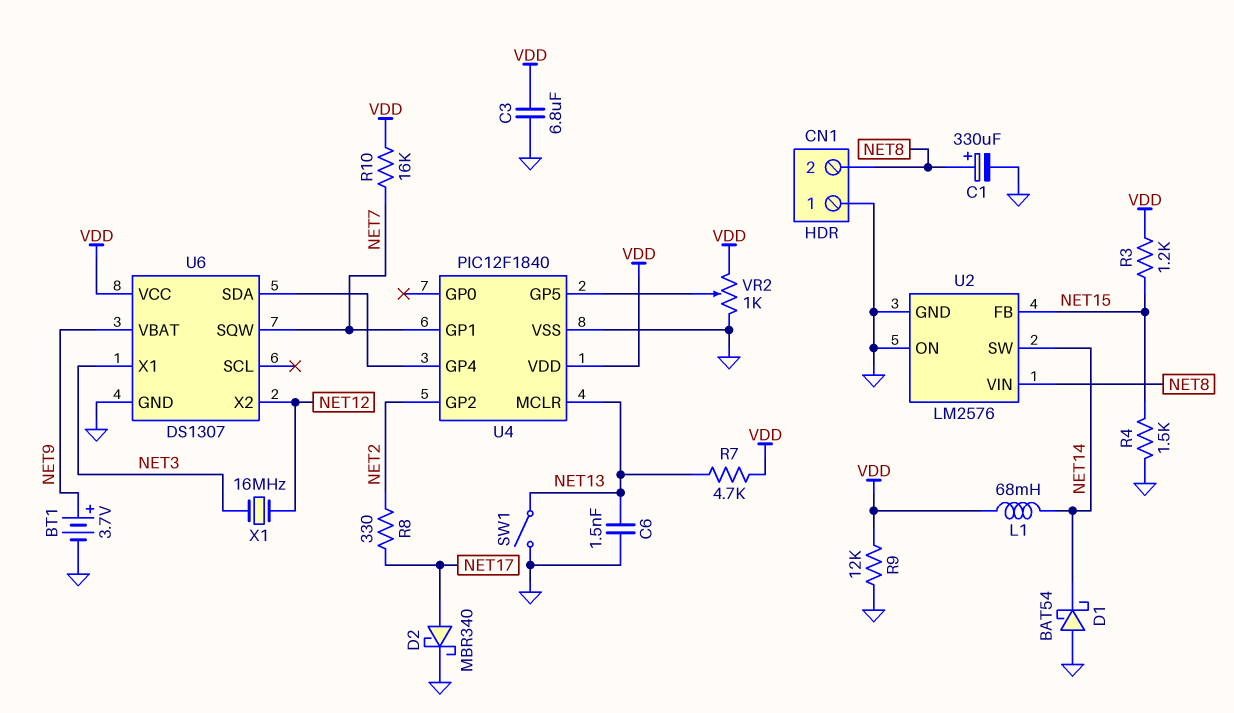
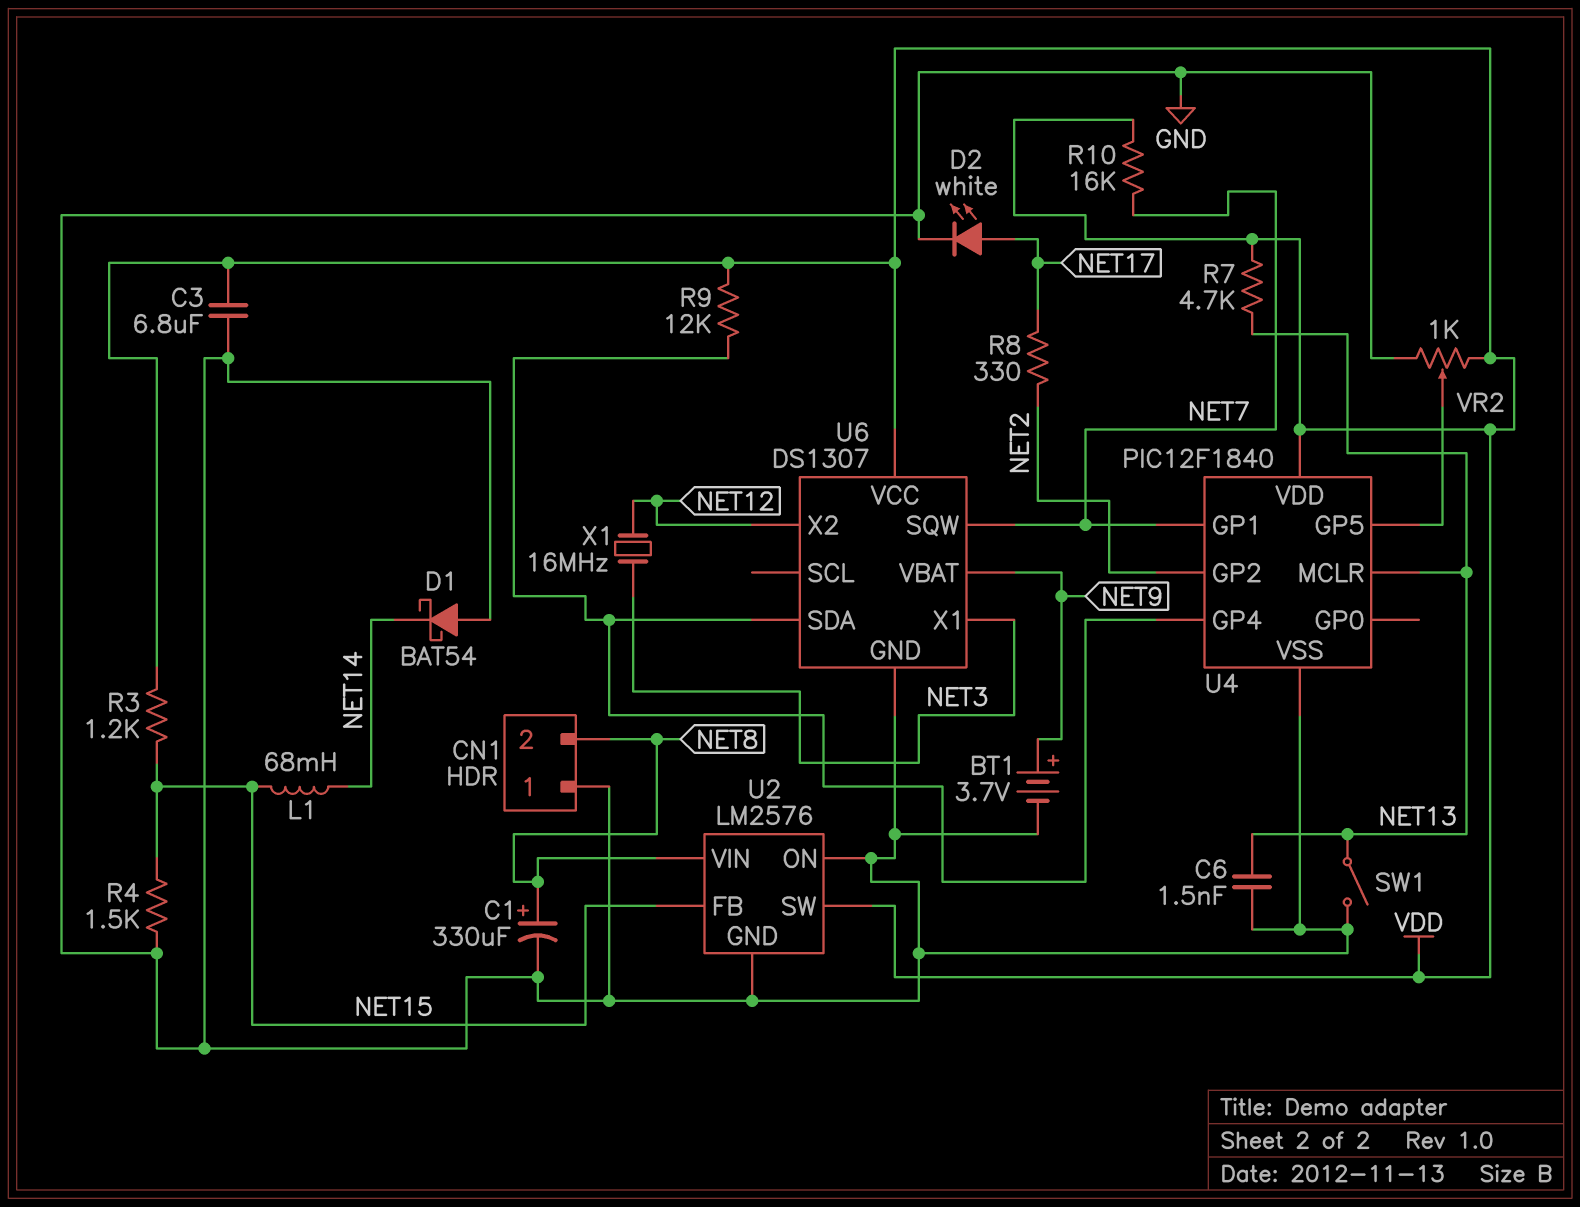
D2: schottky MBR340 (A NET17, K GND) -> LED white (A NET17, K GND)
L1: 68mH (NET14, VDD) -> 68mH (NET14, NET15)
R9: 12k (GND, VDD) -> 12k (U4/GP4, VDD)
U2 pin SW: NET14 -> VDD

